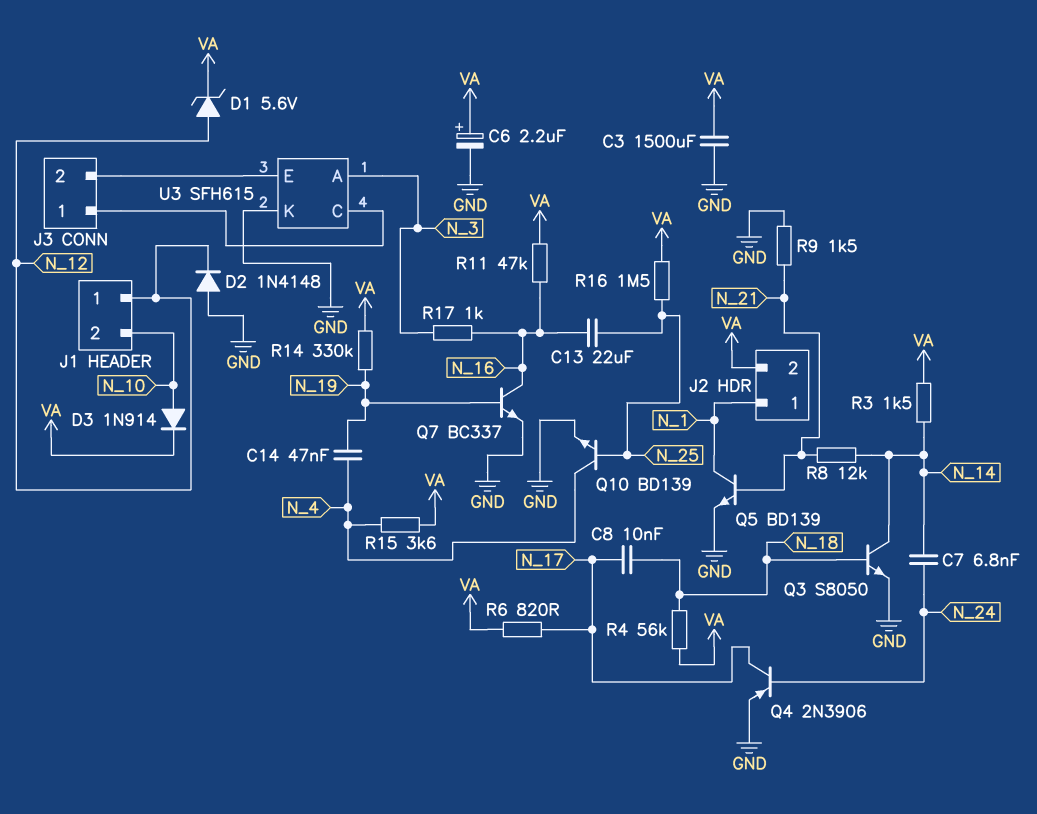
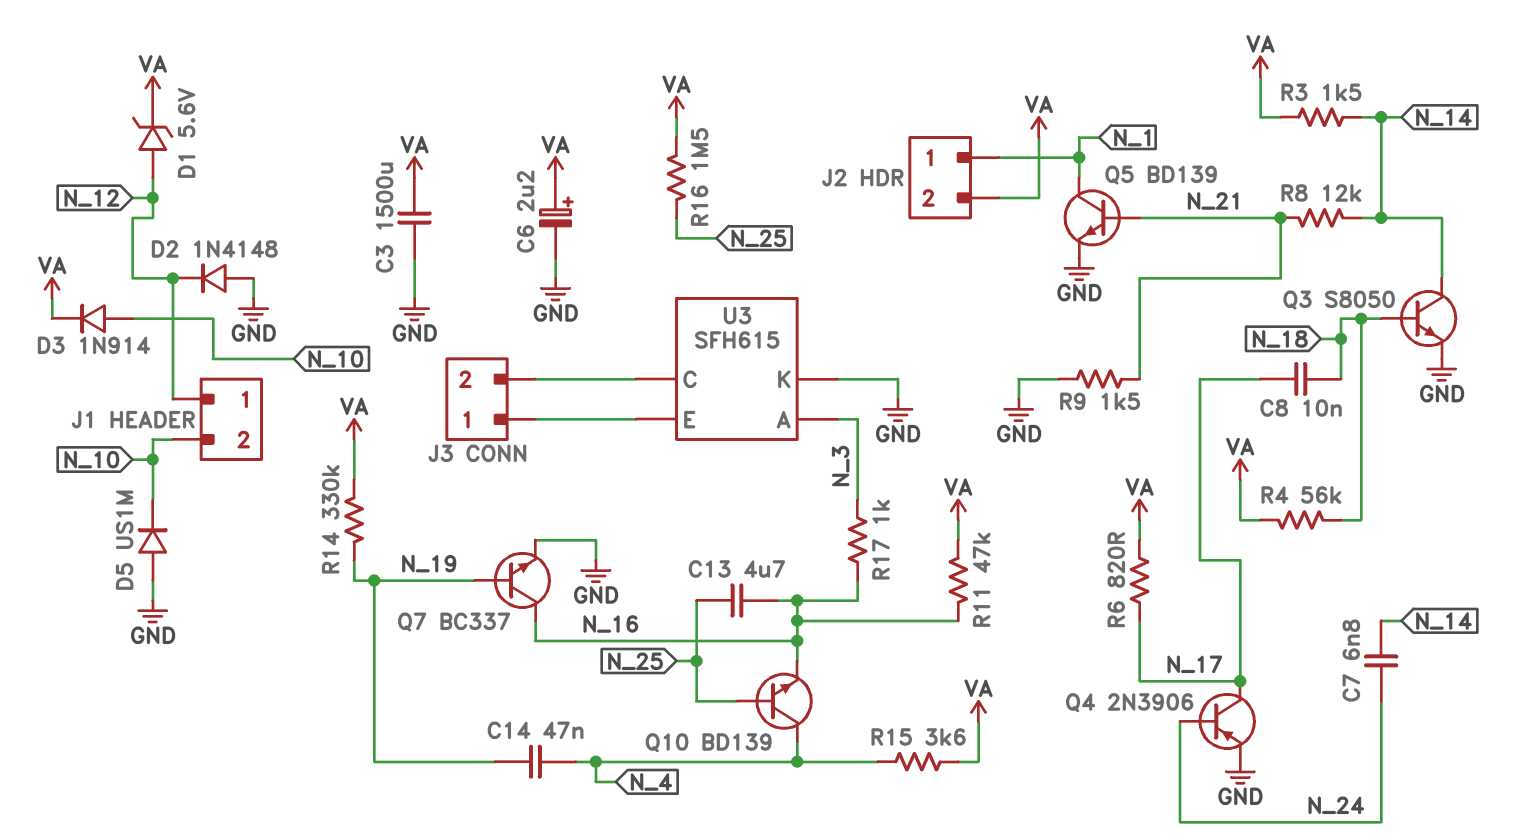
C13: 22uF (N_16, N_25) -> 4.7uF (N_16, N_25)
D5: none -> diode US1M (A GND, K N_10)
Q10: NPN BD139 (B N_25, C N_4, E GND) -> NPN BD139 (B N_25, C N_4, E N_16)
U3 pin C: J3/1 -> J3/2
U3 pin E: J3/2 -> J3/1

